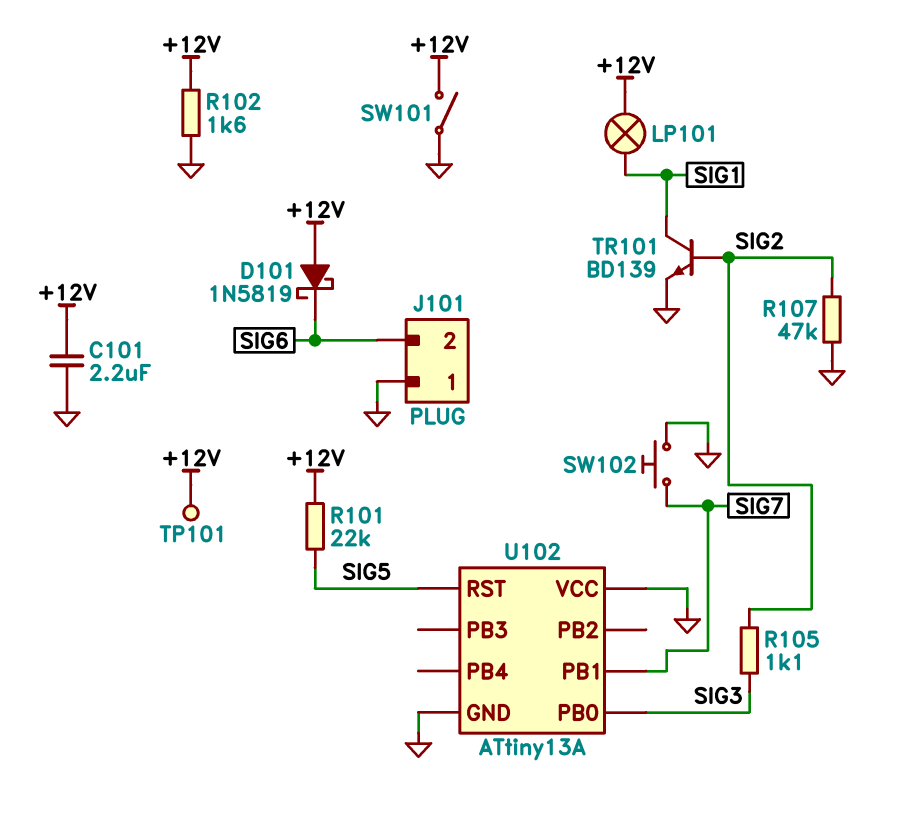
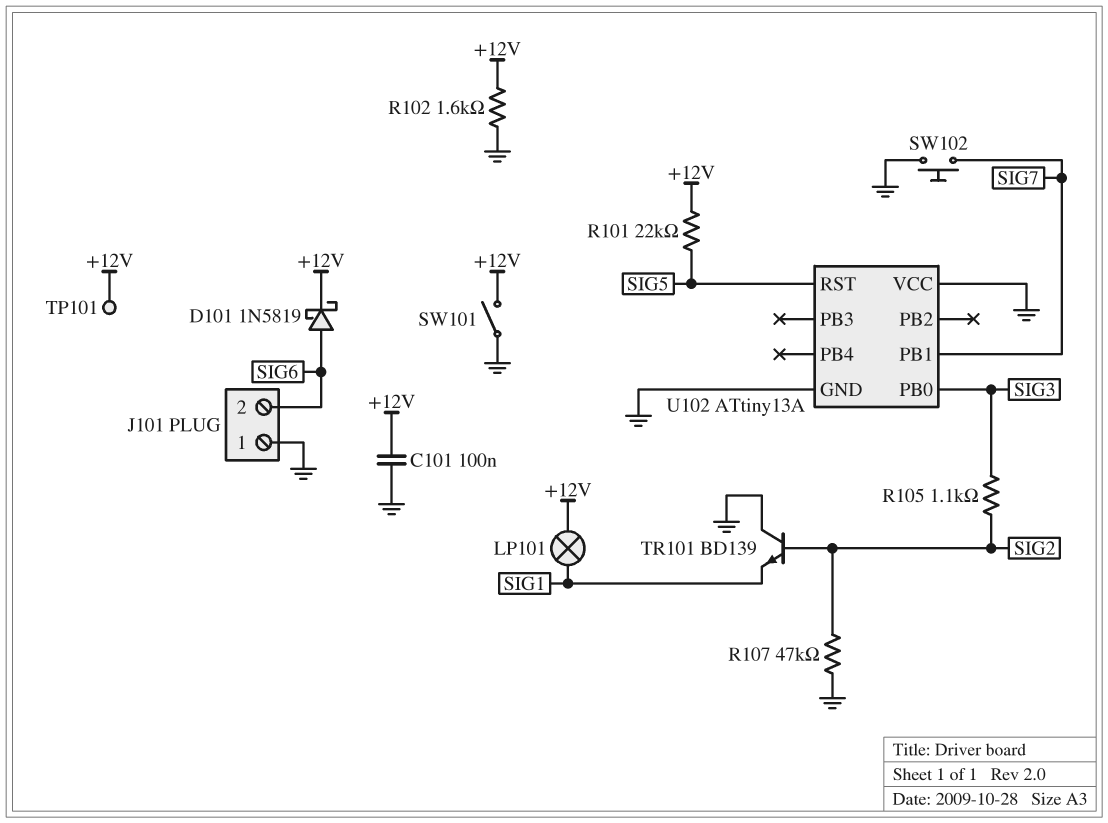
C101: 2.2uF (+12V, GND) -> 100nF (+12V, GND)
D101: schottky 1N5819 (A +12V, K SIG6) -> schottky 1N5819 (A SIG6, K +12V)
TR101: NPN BD139 (B SIG2, C SIG1, E GND) -> NPN BD139 (B SIG2, C GND, E SIG1)

